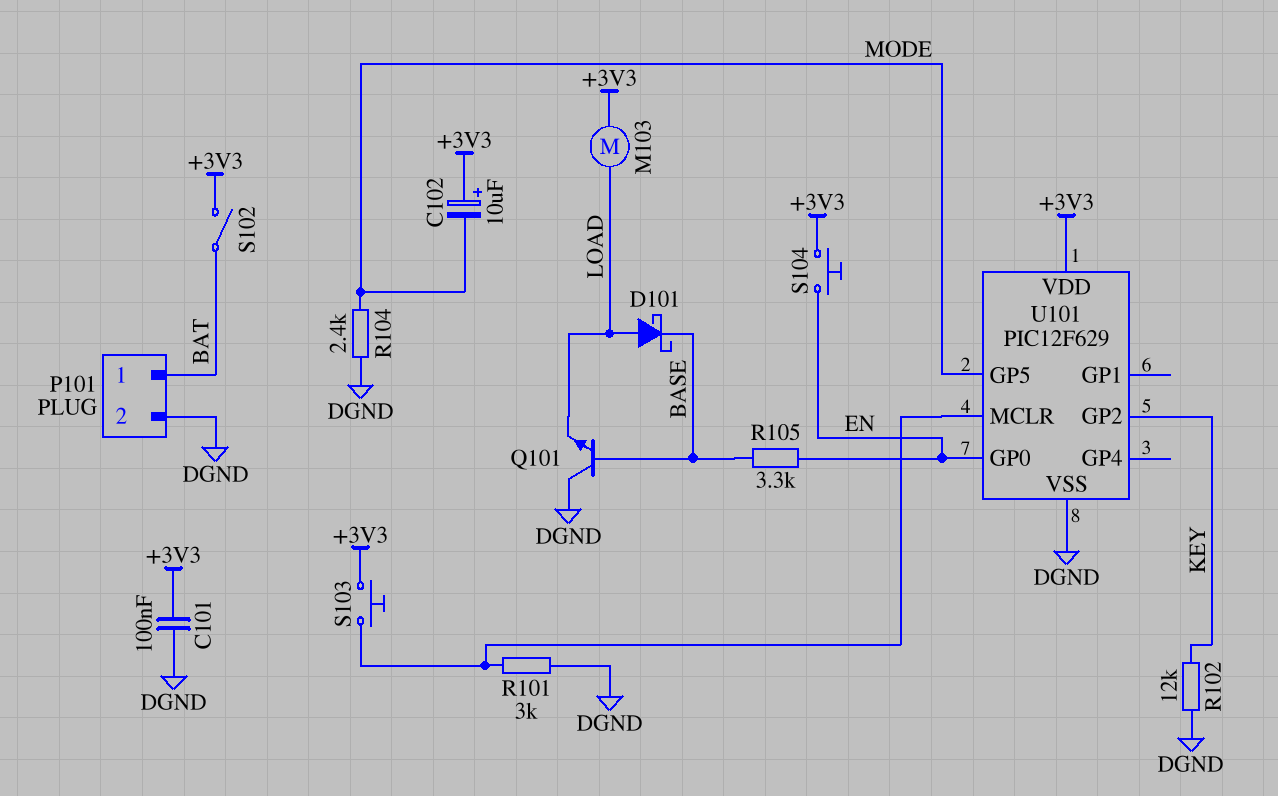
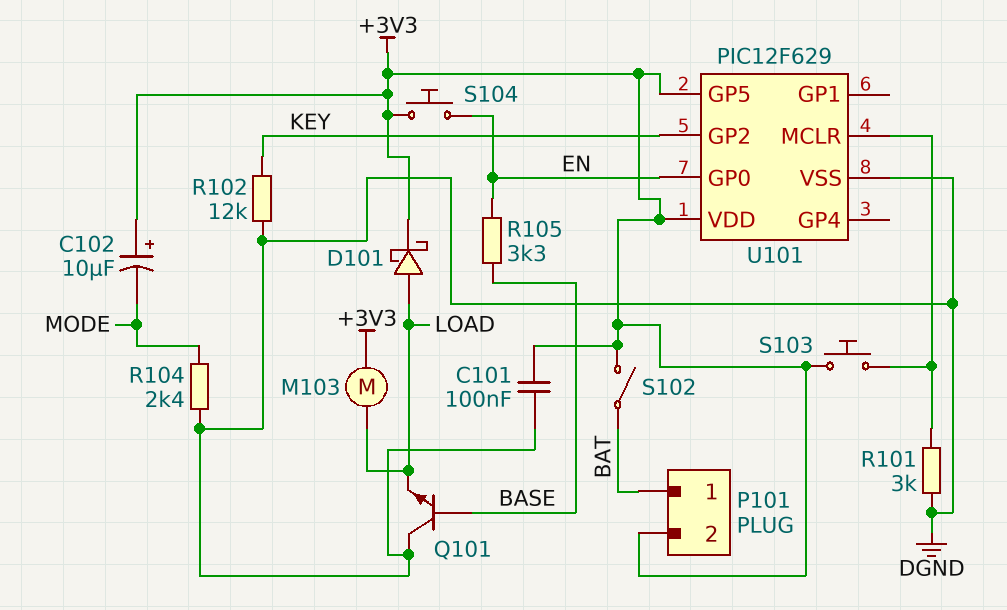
D101: schottky (A LOAD, K BASE) -> schottky (A LOAD, K +3V3)
P101 pin 2: DGND -> +3V3
U101 pin GP5: MODE -> +3V3

